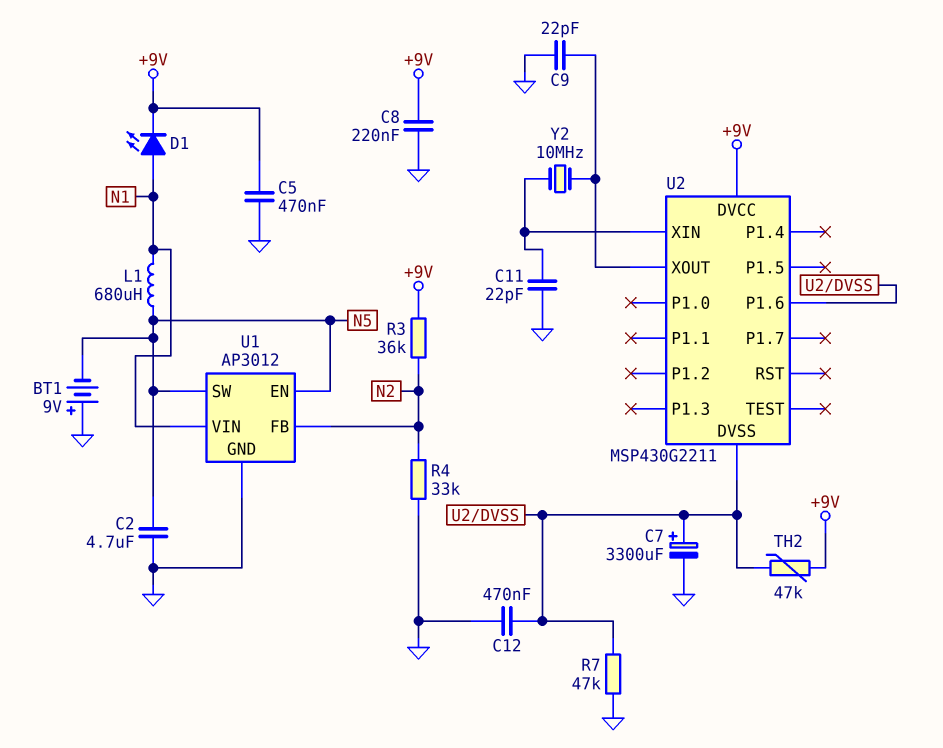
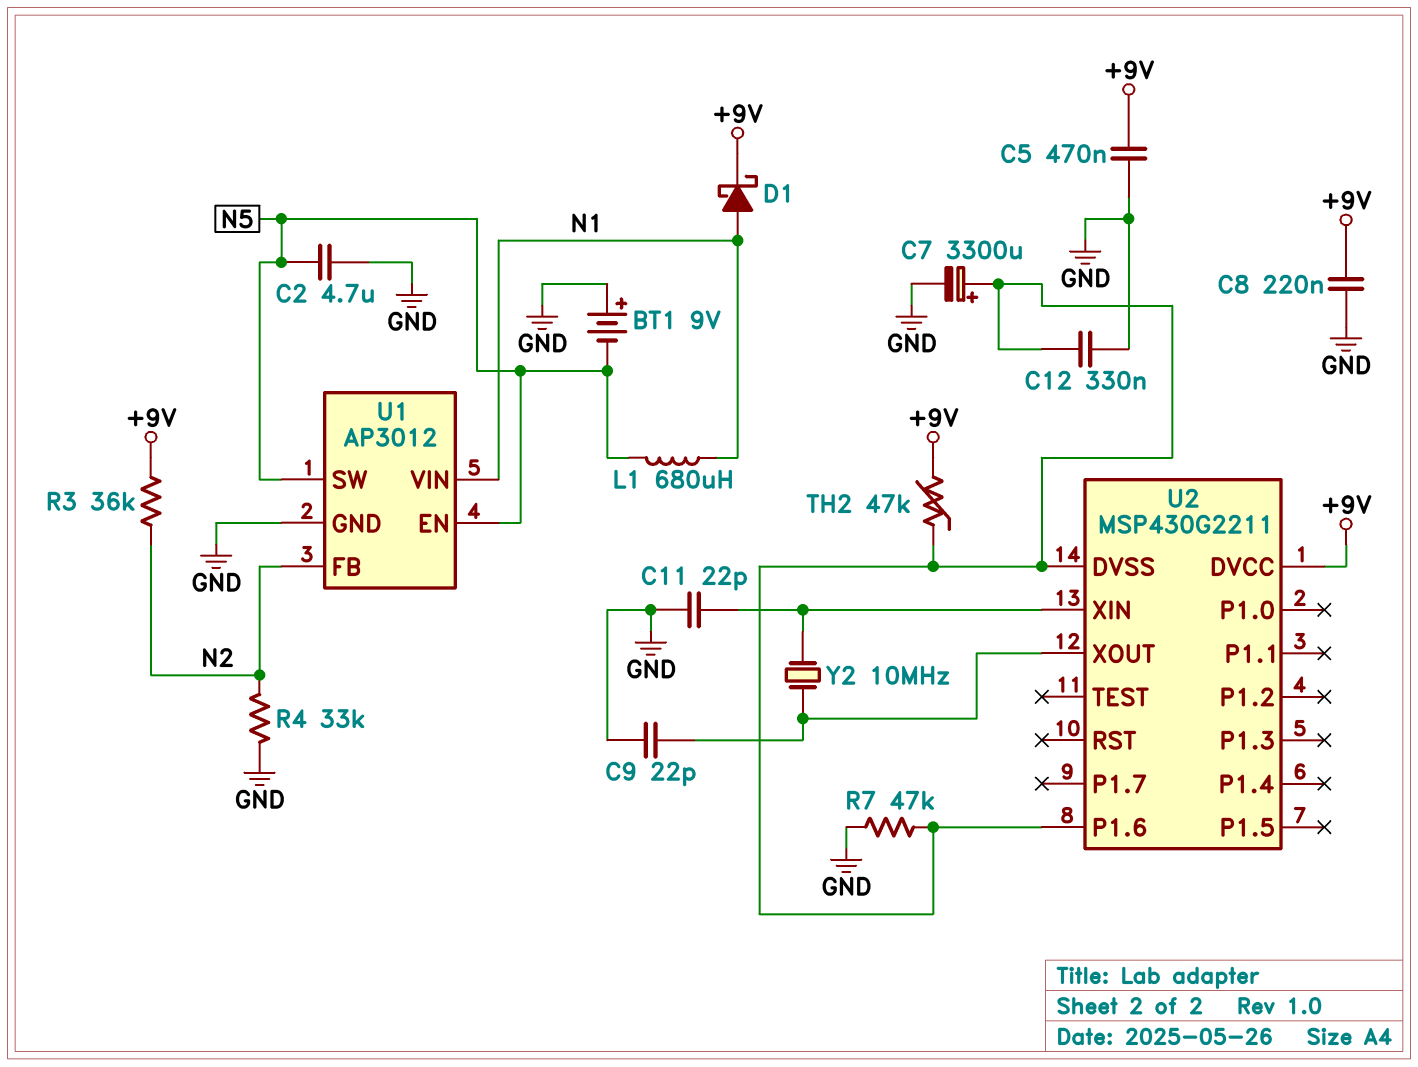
C12: 470nF (GND, U2/DVSS) -> 330nF (GND, U2/DVSS)
D1: LED (A N1, K +9V) -> schottky (A N1, K +9V)

